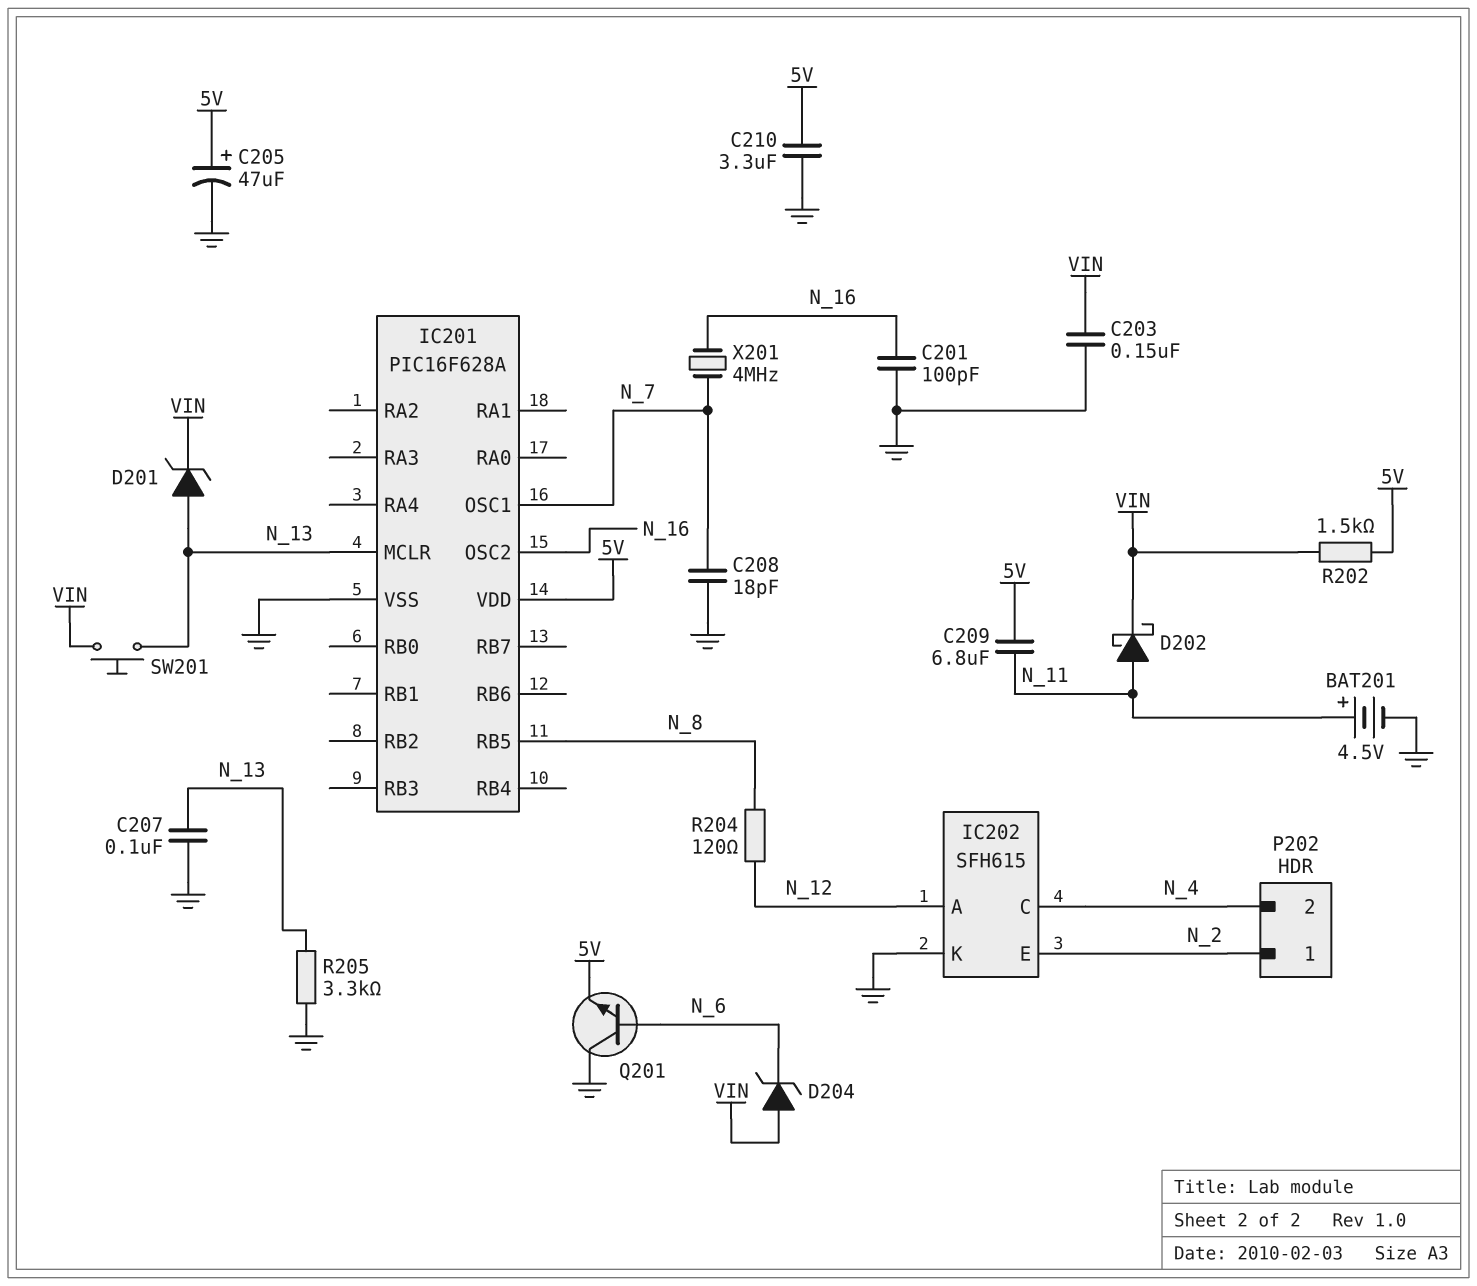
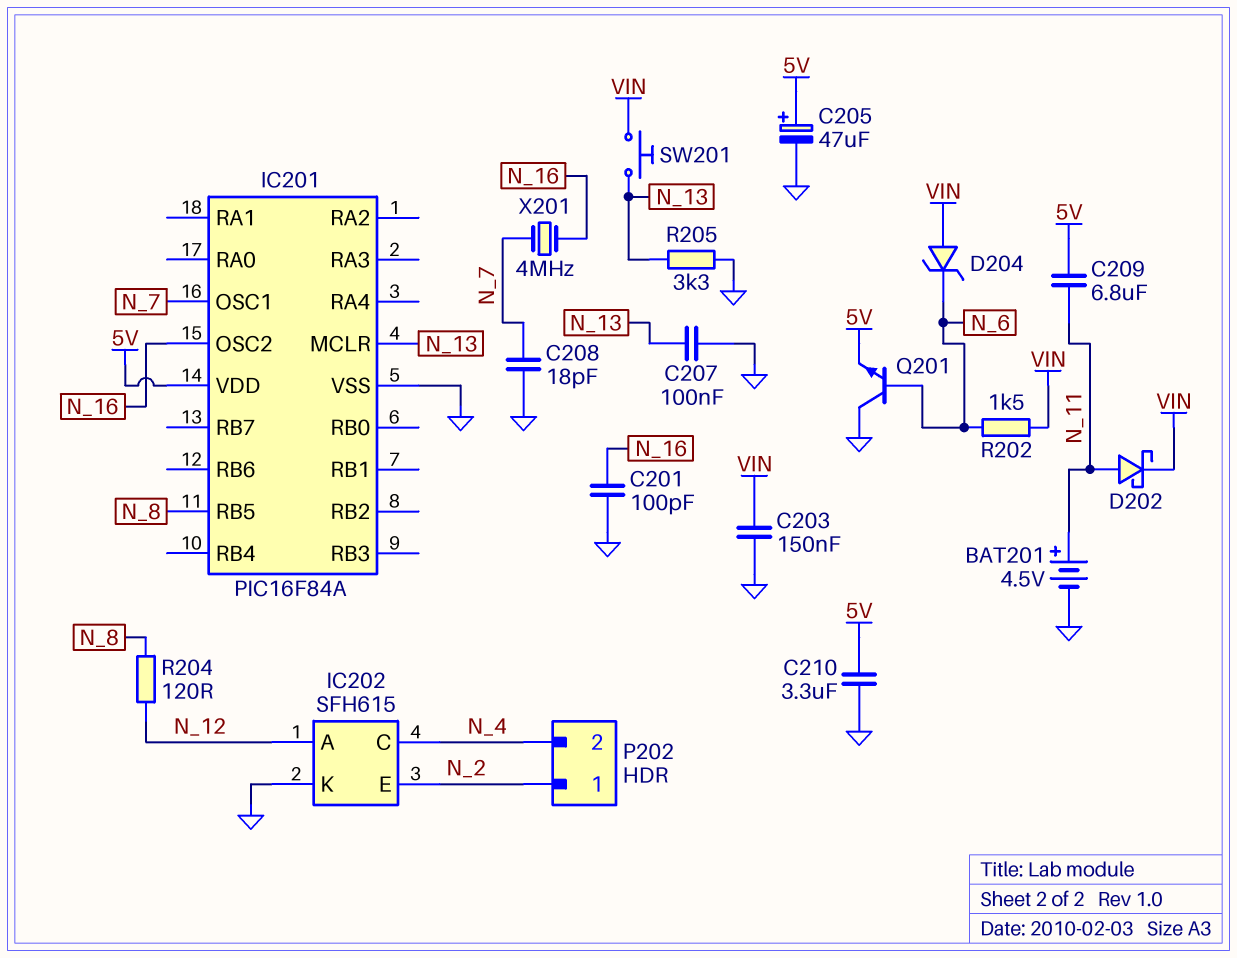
D201: zener (A N_13, K VIN) -> none
IC201: PIC16F628A -> PIC16F84A
R202: 1.5k (5V, VIN) -> 1.5k (N_6, VIN)

